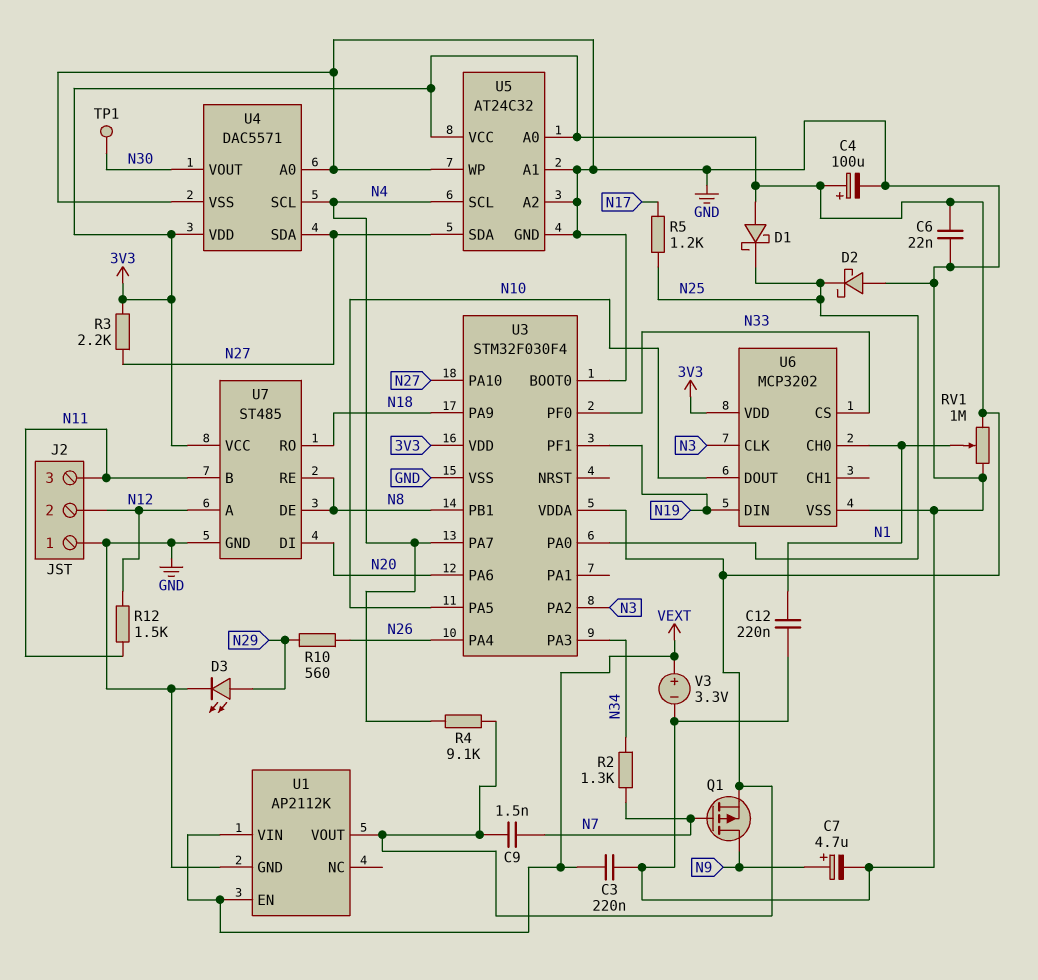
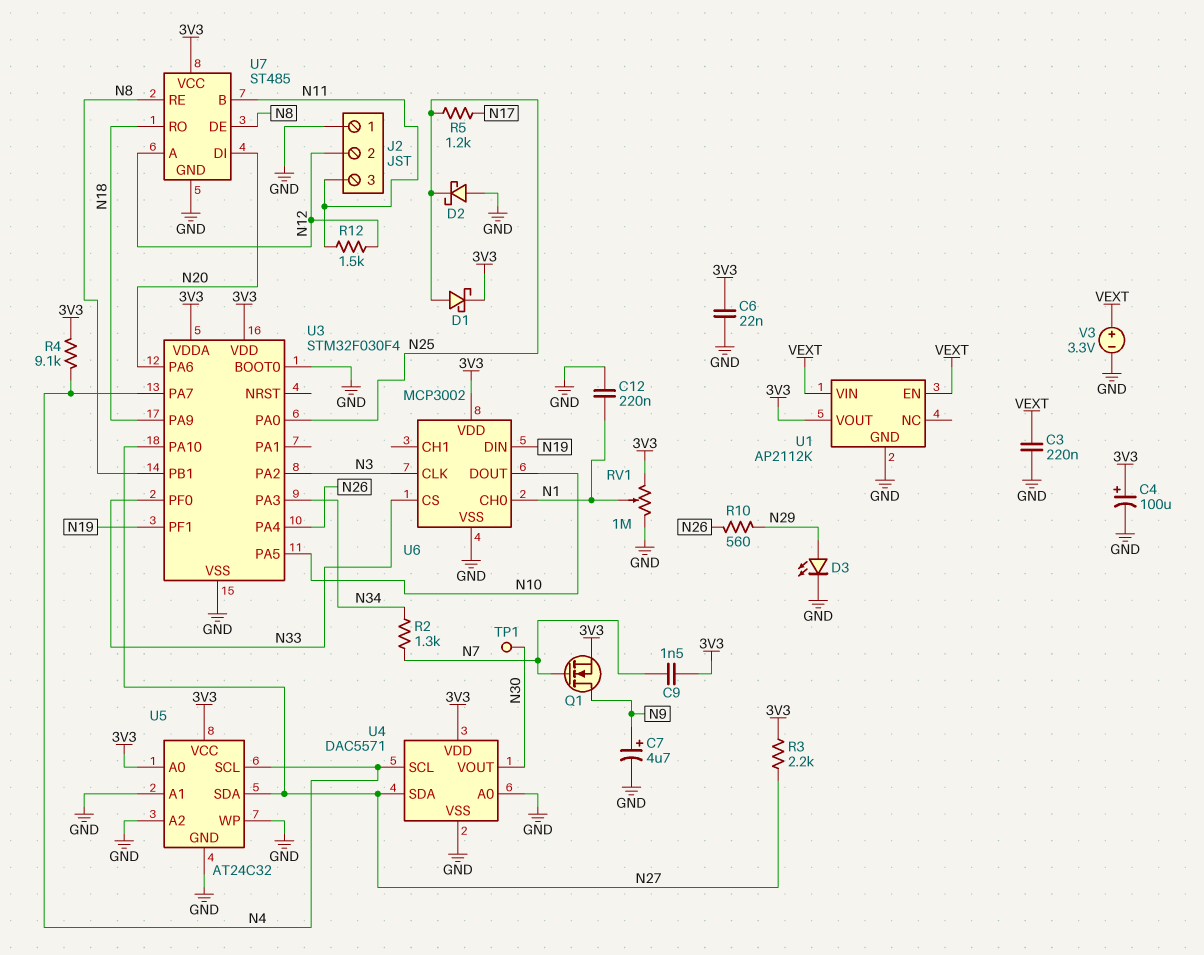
D1: schottky (A 3V3, K N25) -> schottky (A N25, K 3V3)
Q1: PMOS (G N7, D N9, S 3V3) -> NMOS (G N7, D N9, S 3V3)
U6: MCP3202 -> MCP3002

